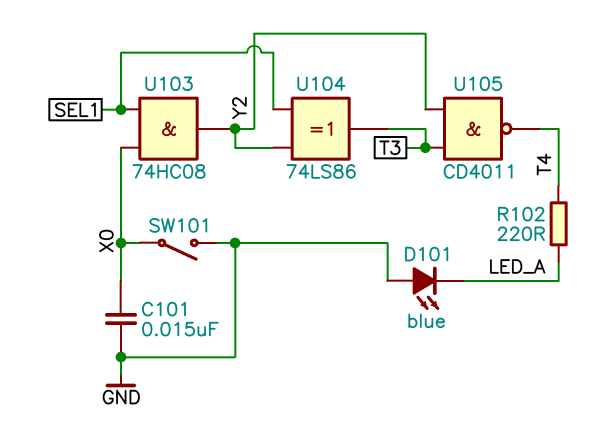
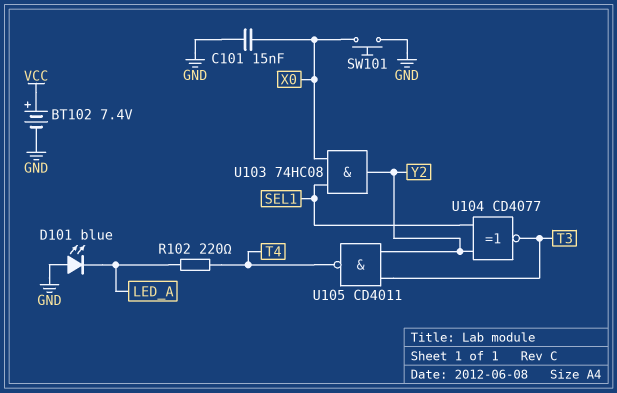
BT102: none -> 7.4V (plus VCC, minus GND)
SW101: switch (GND, X0) -> button (GND, X0)
U104: XOR 74LS86 (in SEL1, in Y2, out T3) -> XNOR CD4077 (in SEL1, in Y2, out T3)

